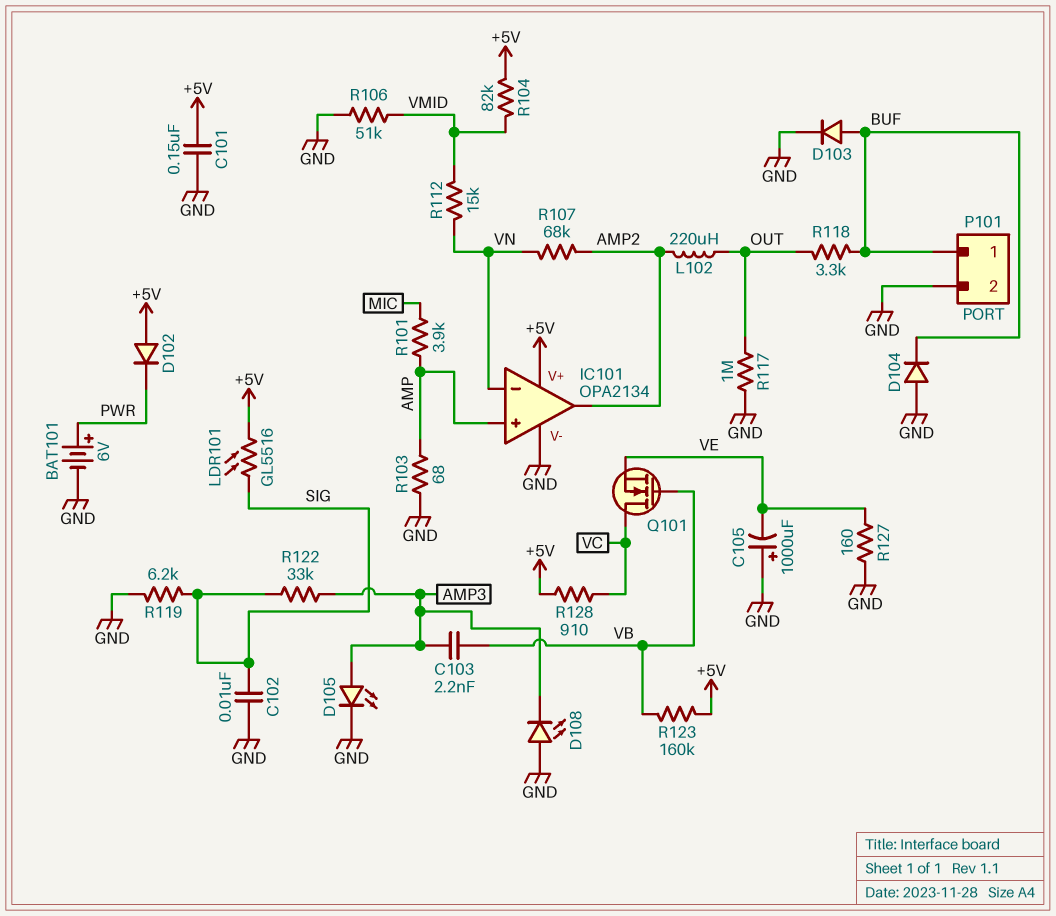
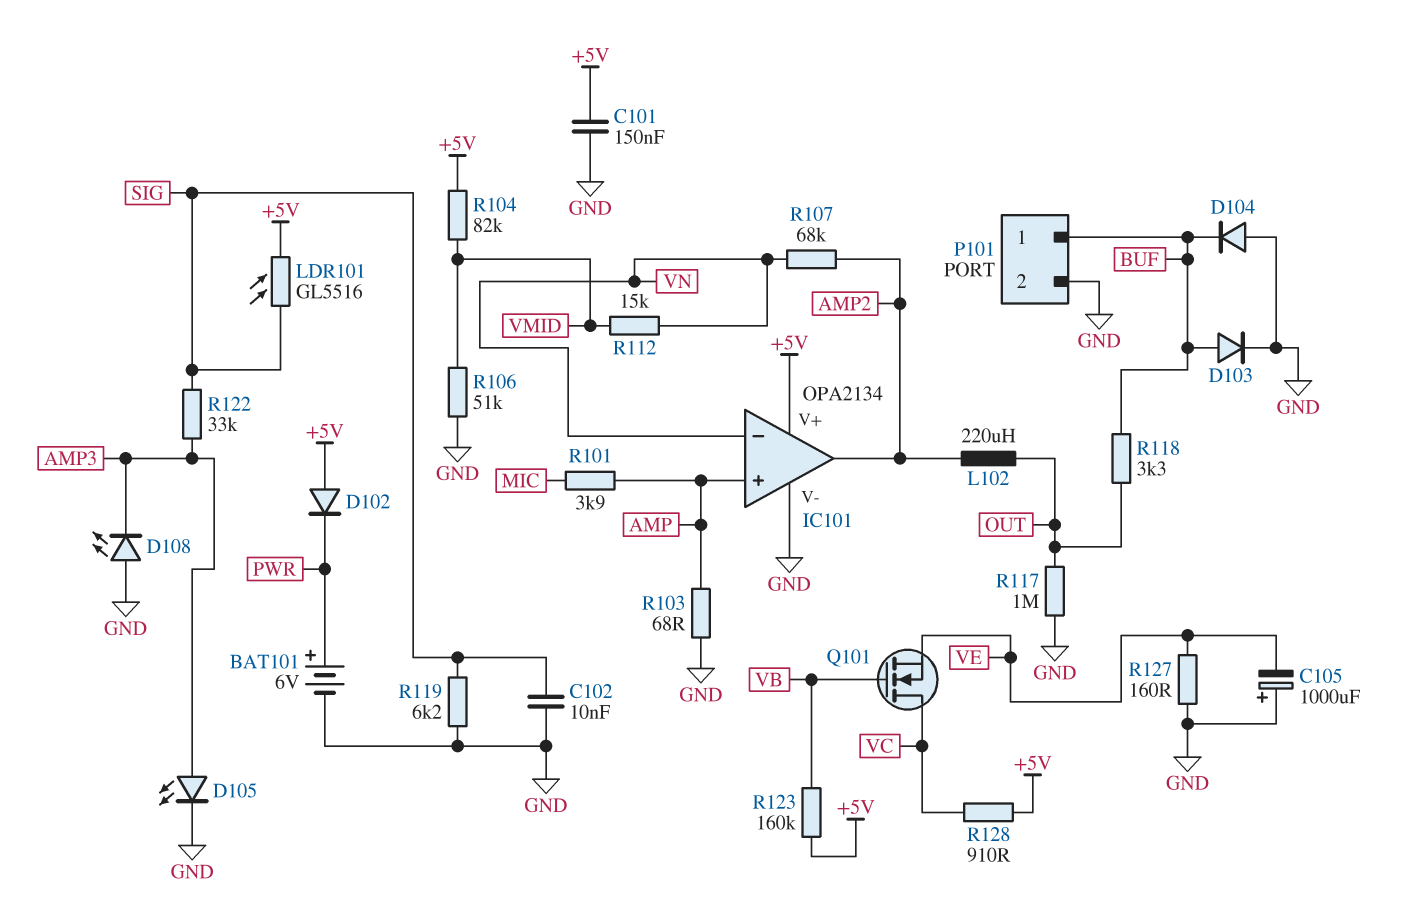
C103: 2.2nF (AMP3, VB) -> none

